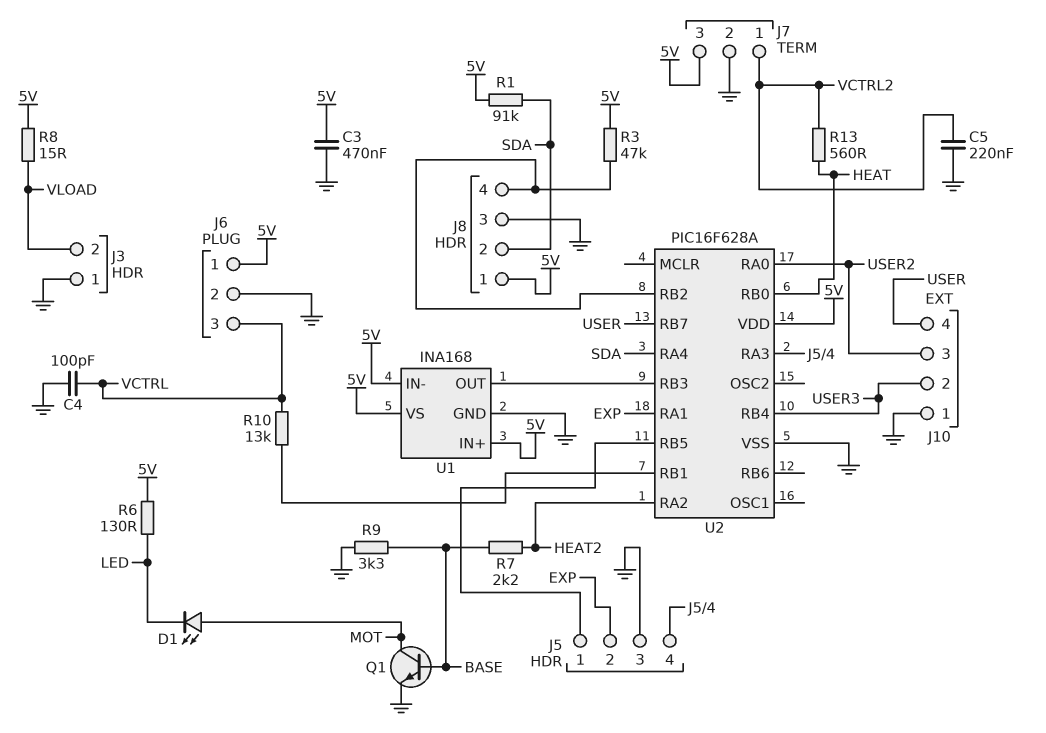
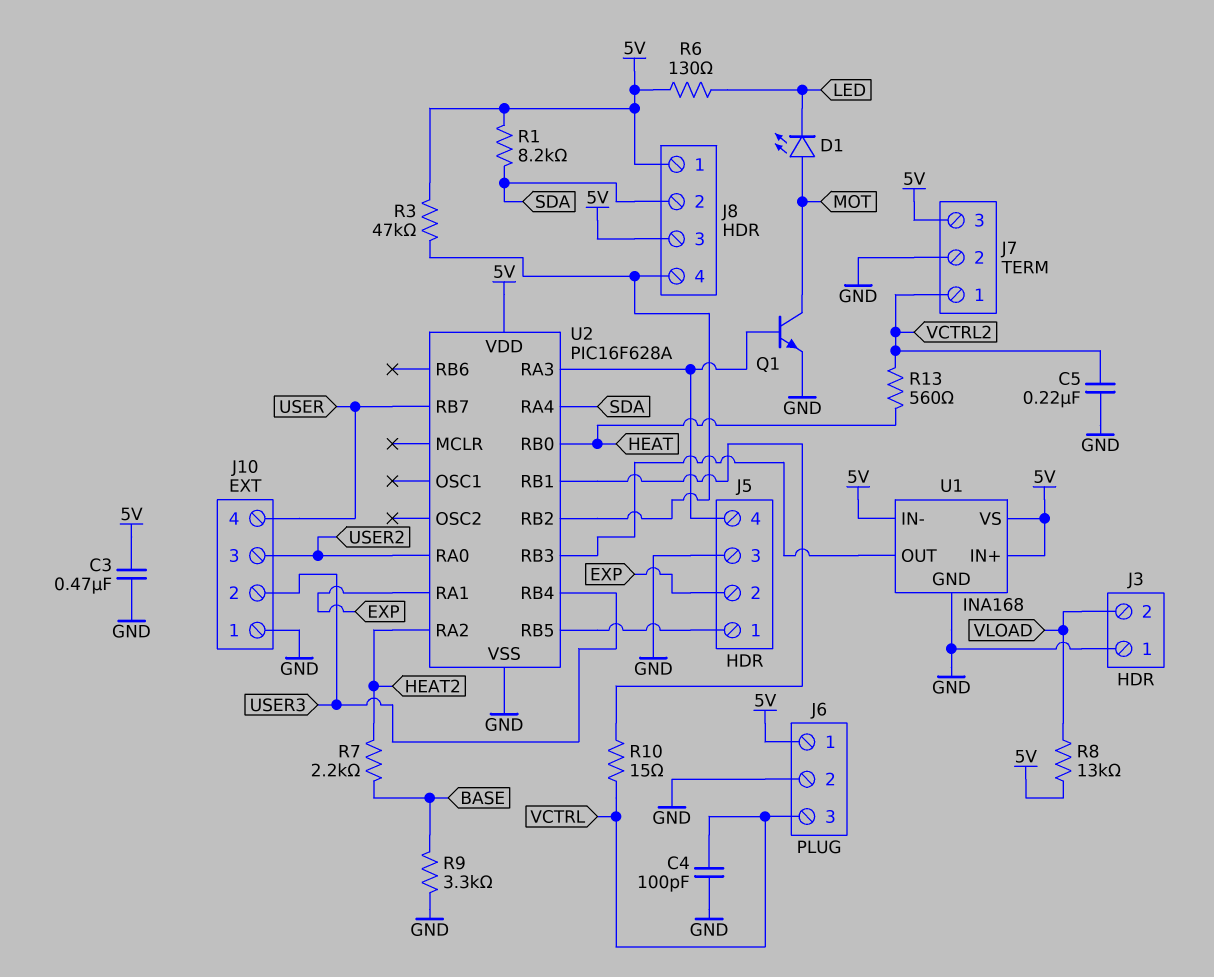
J8 pin 3: GND -> 5V
Q1: NPN (B BASE, C MOT, E GND) -> NPN (B J5/4, C MOT, E GND)
R1: 91k (5V, SDA) -> 8.2k (5V, SDA)
R8: 15 (5V, VLOAD) -> 13k (5V, VLOAD)
R10: 13k (U2/RB1, VCTRL) -> 15 (U2/RB1, VCTRL)

